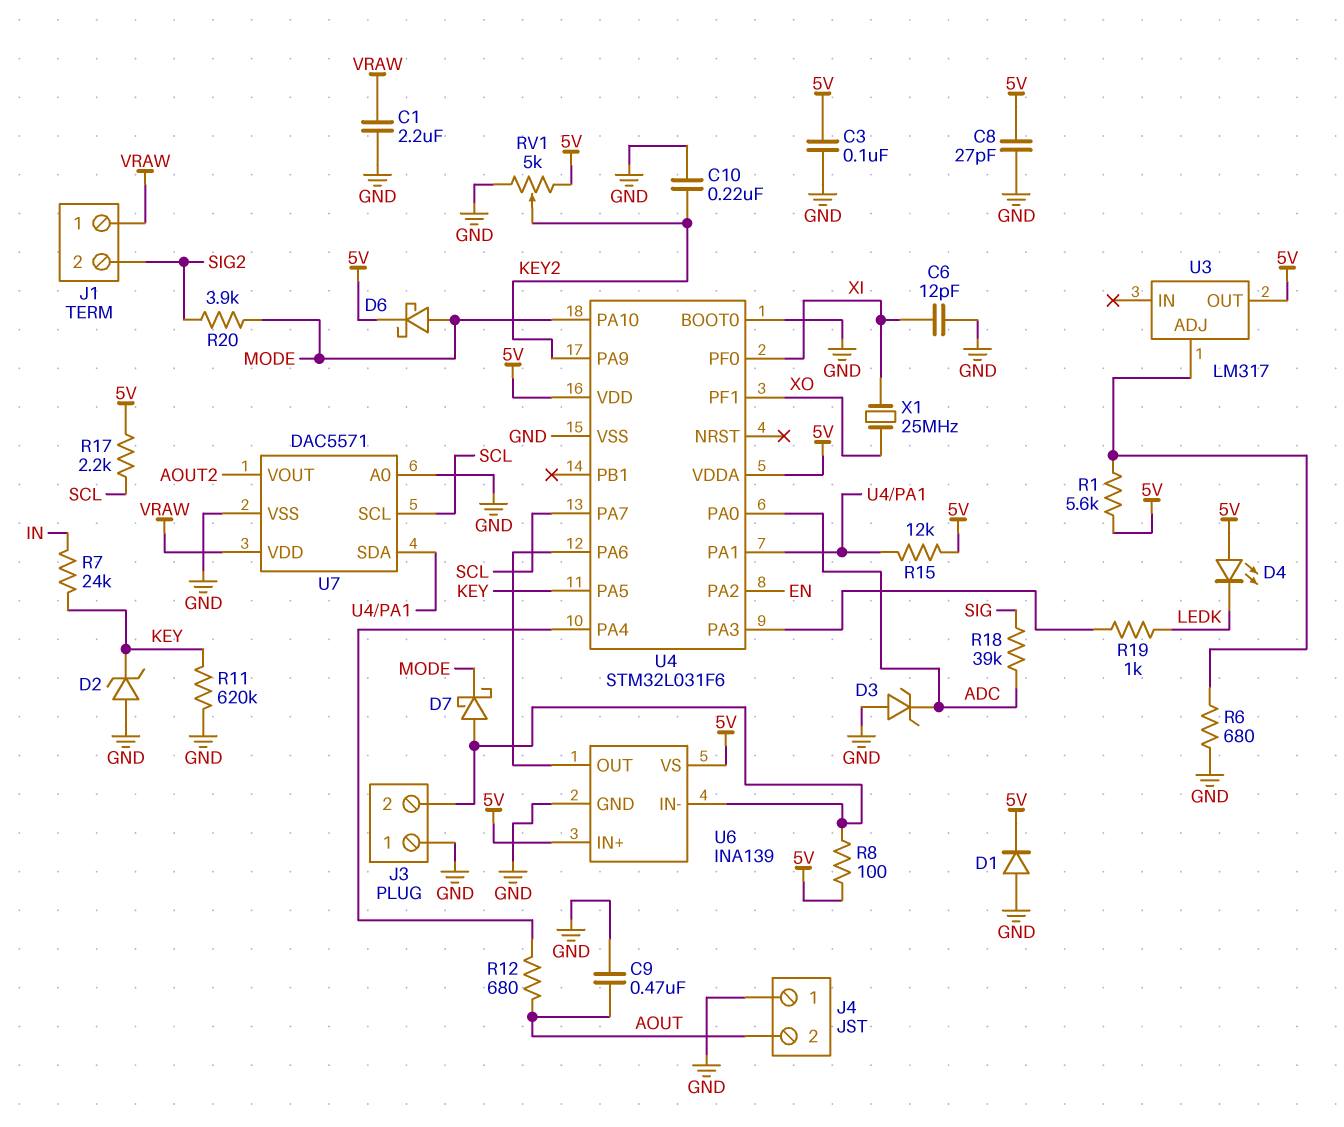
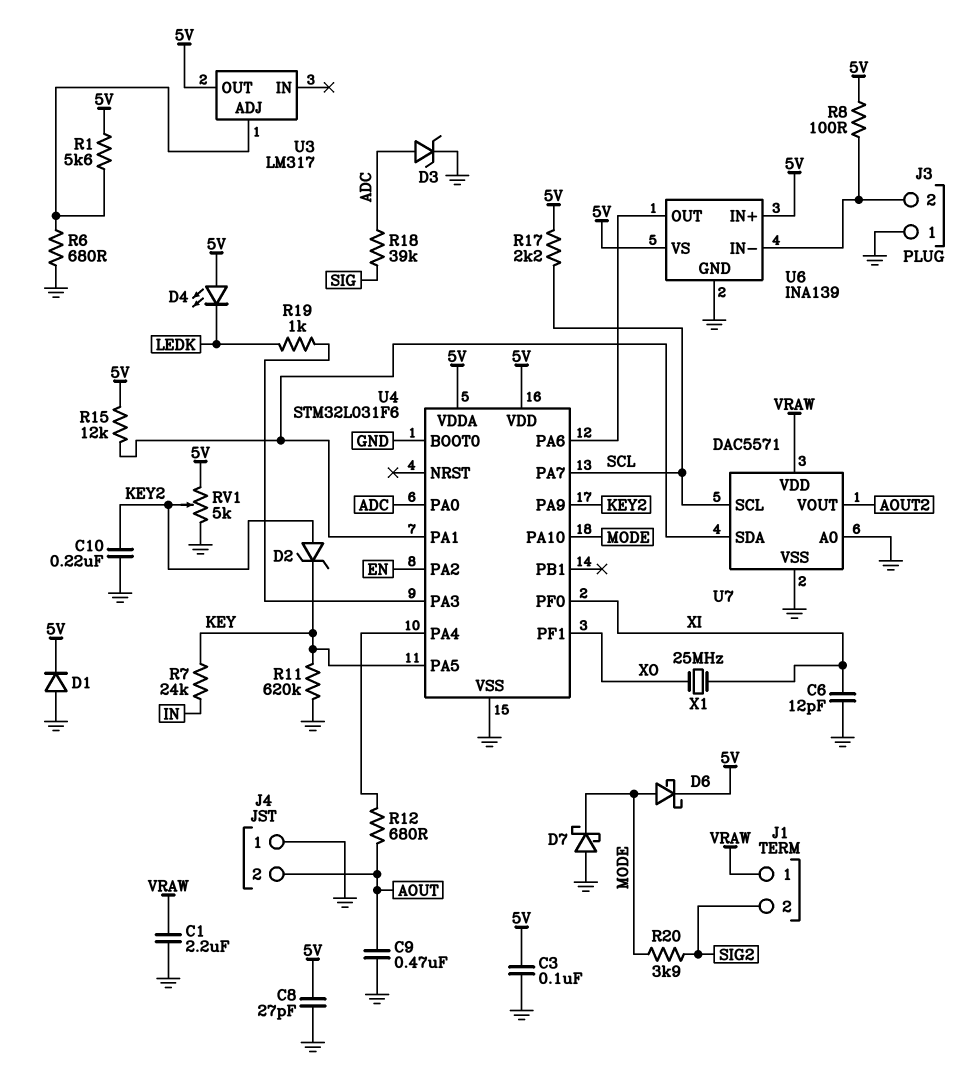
D2: zener (A GND, K KEY) -> zener (A KEY2, K KEY)
D3: zener (A GND, K ADC) -> zener (A ADC, K GND)
D7: schottky (A J3/2, K MODE) -> schottky (A GND, K MODE)

